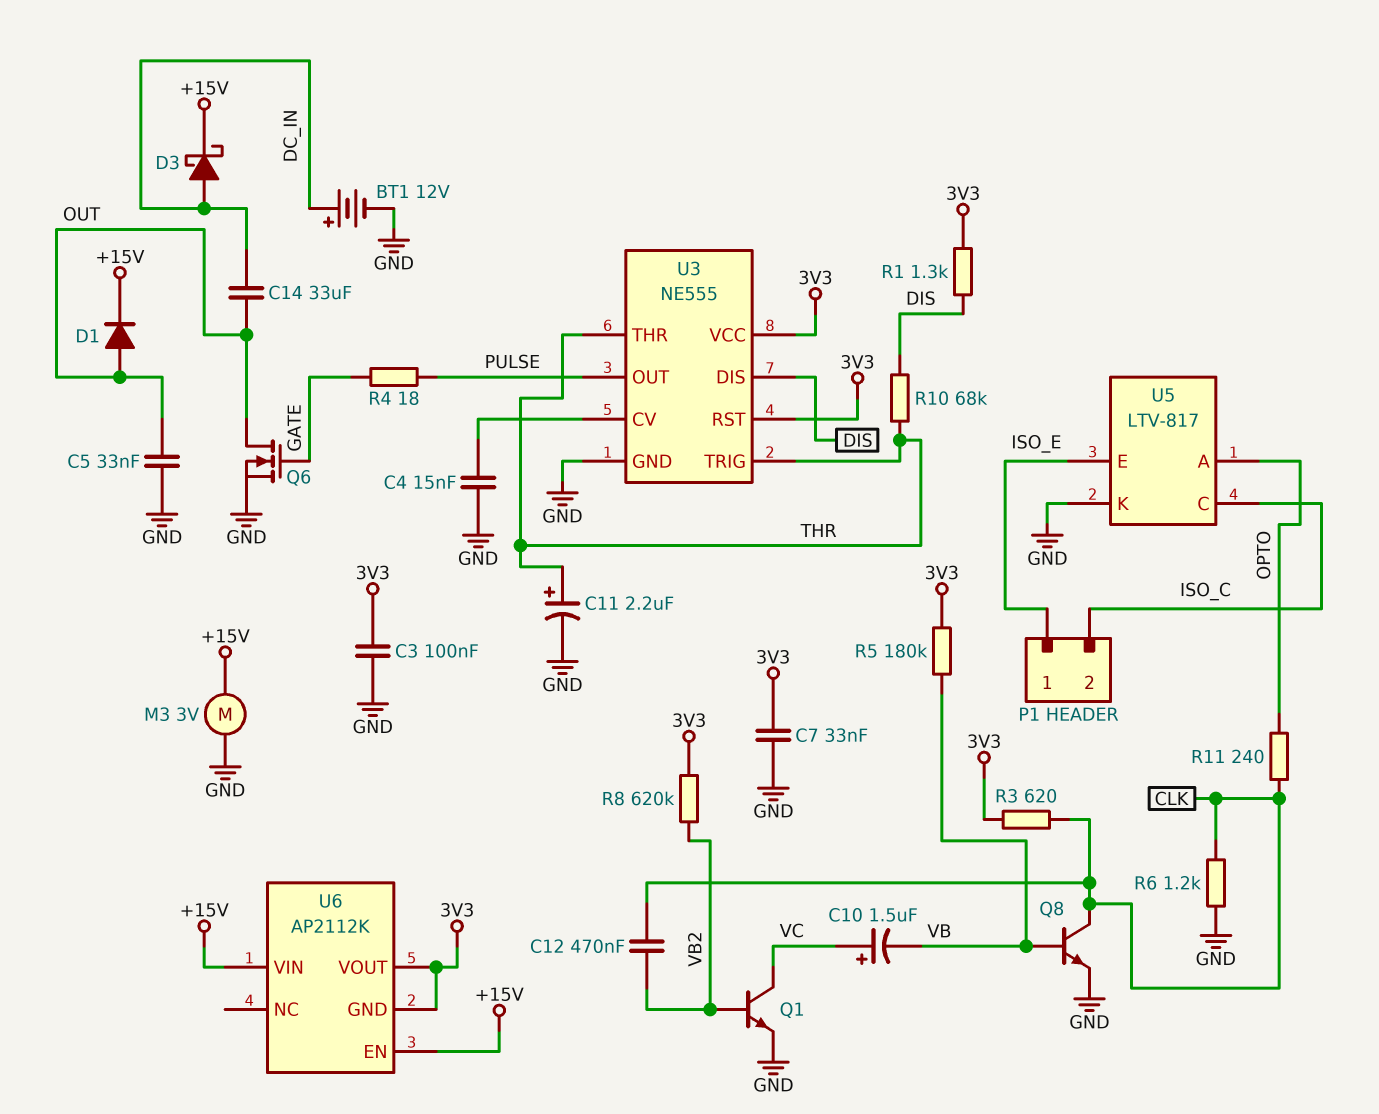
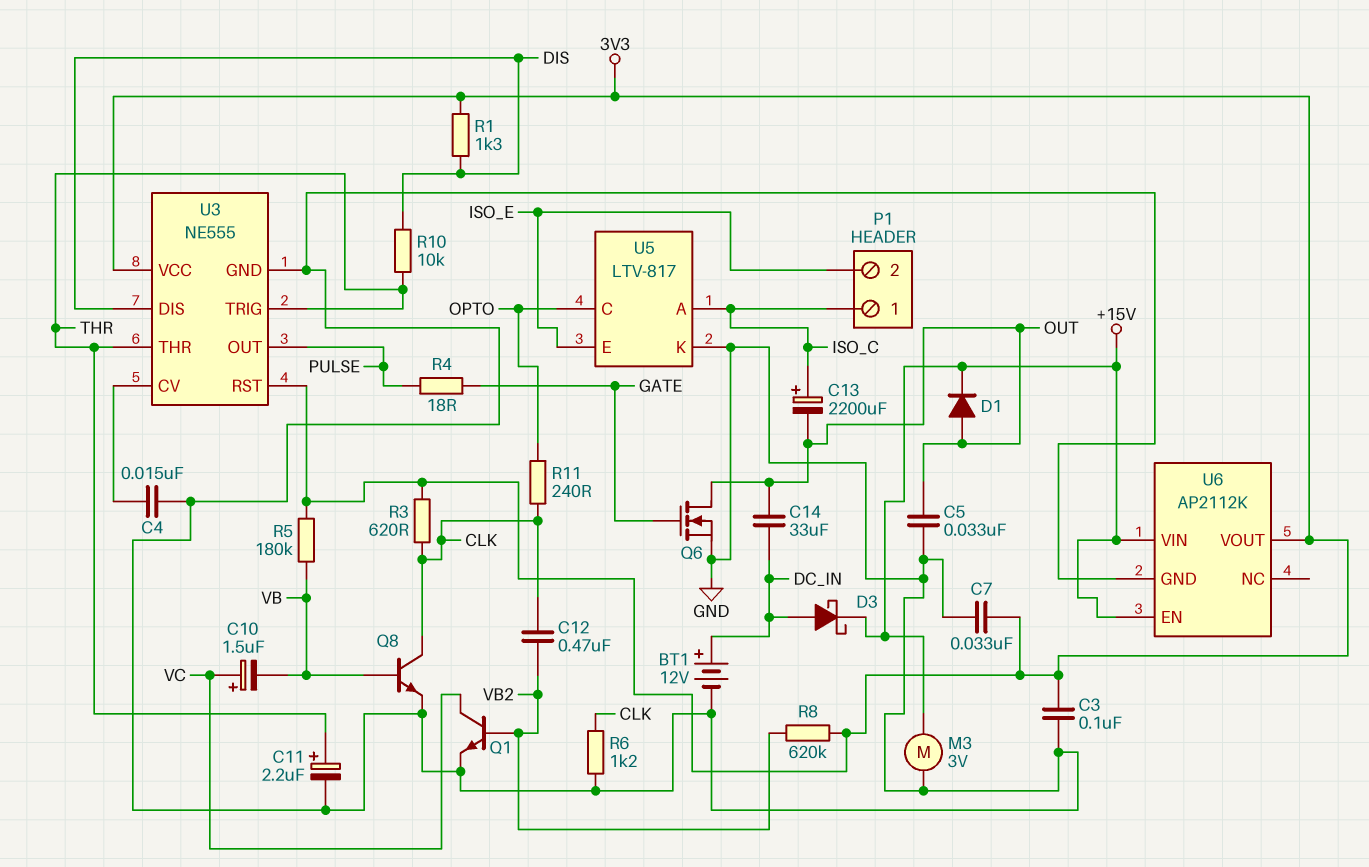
C13: none -> 2200uF (plus ISO_C, minus OUT)
P1 pin 1: ISO_E -> ISO_C
P1 pin 2: ISO_C -> ISO_E
R10: 68k (DIS, THR) -> 10k (DIS, THR)
U5 pin A: OPTO -> ISO_C
U5 pin C: ISO_C -> OPTO
U6 pin GND: 3V3 -> GND

